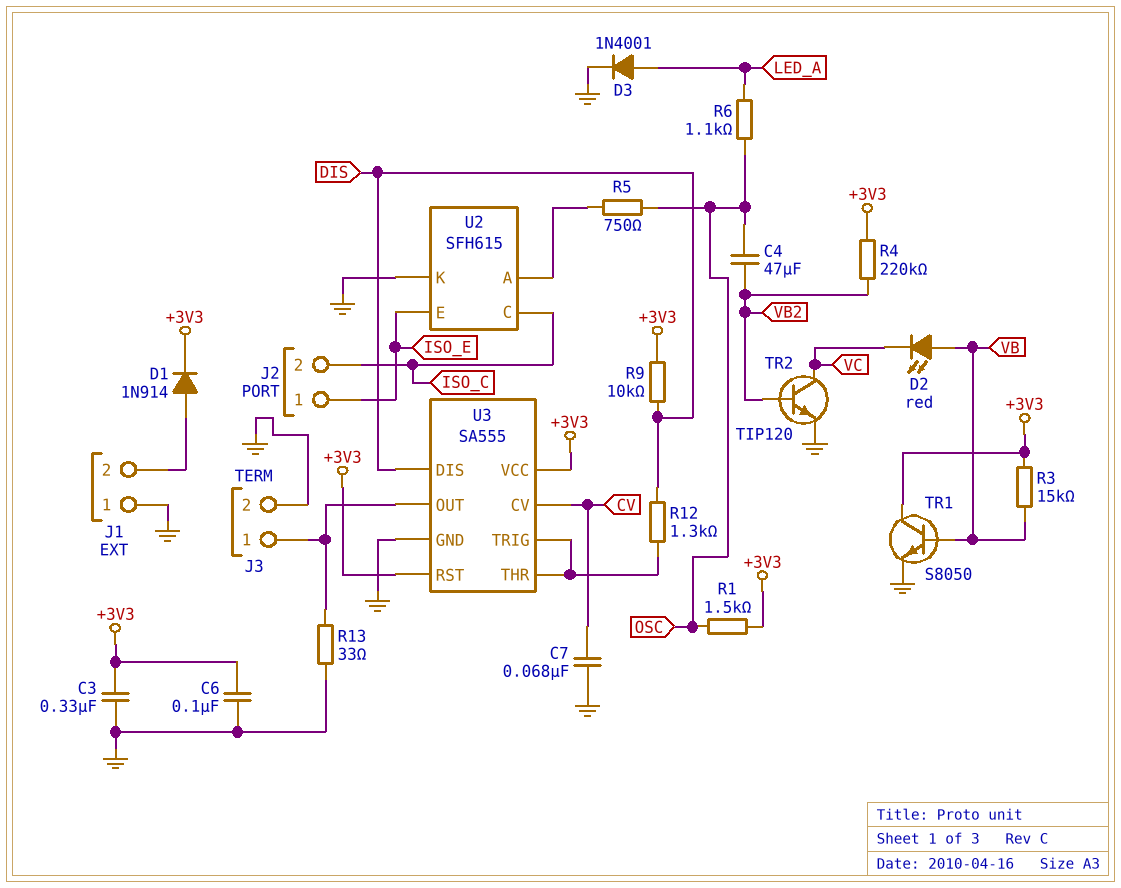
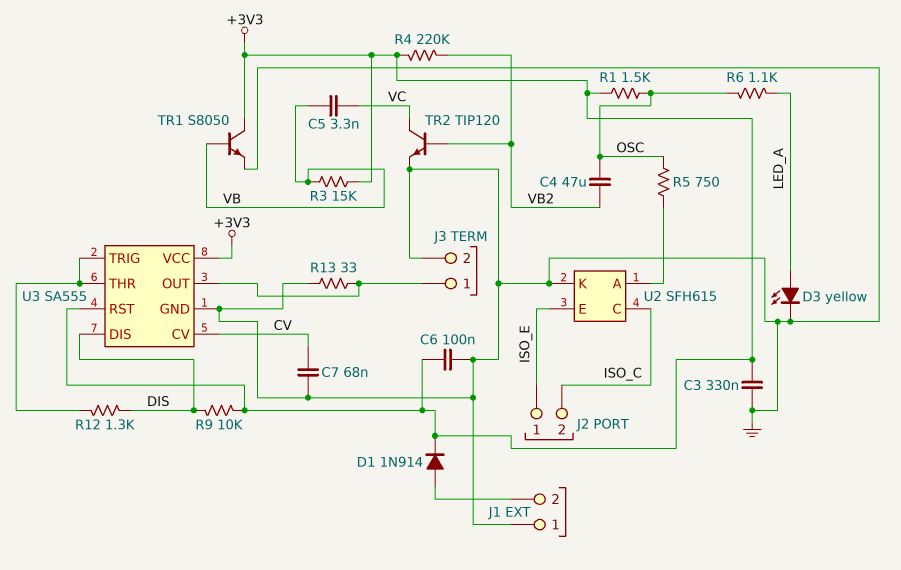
C5: none -> 3.3nF (VB, VC)
D2: LED red (A VB, K VC) -> none
D3: diode 1N4001 (A LED_A, K GND) -> LED yellow (A LED_A, K GND)

